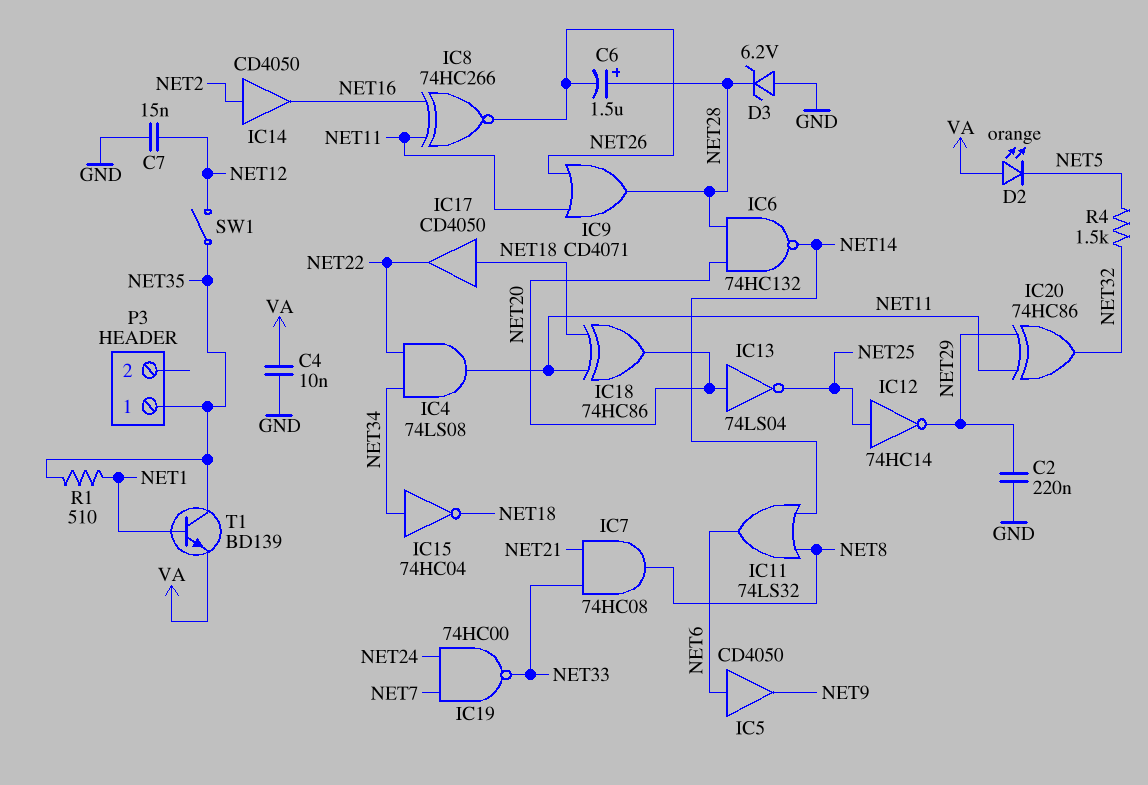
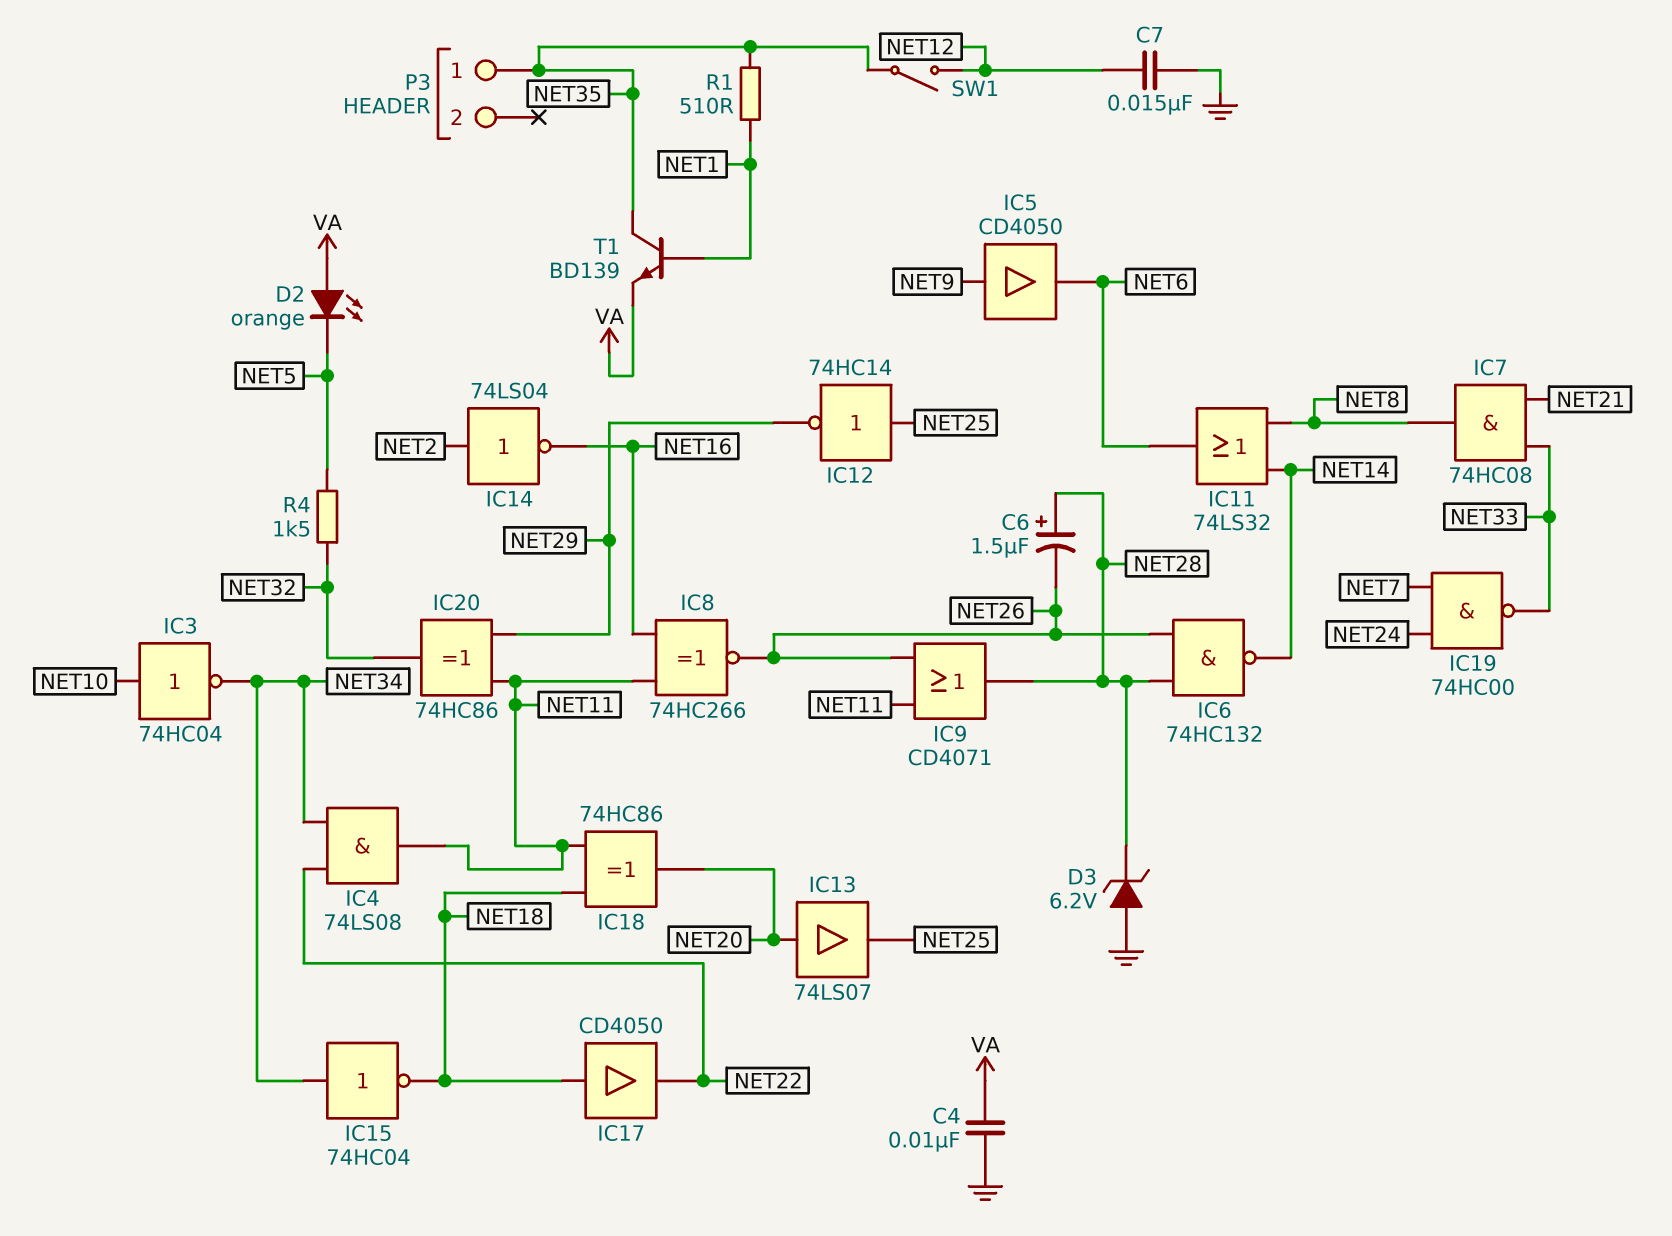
C2: 220nF (GND, NET29) -> none
IC3: none -> NOT 74HC04 (in NET10, out NET34)
IC5: buffer CD4050 (in NET6, out NET9) -> buffer CD4050 (in NET9, out NET6)
IC6: NAND 74HC132 (in NET20, in NET28, out NET14) -> NAND 74HC132 (in NET26, in NET28, out NET14)
IC13: NOT 74LS04 (in NET20, out NET25) -> buffer 74LS07 (in NET20, out NET25)
IC14: buffer CD4050 (in NET2, out NET16) -> NOT 74LS04 (in NET2, out NET16)

